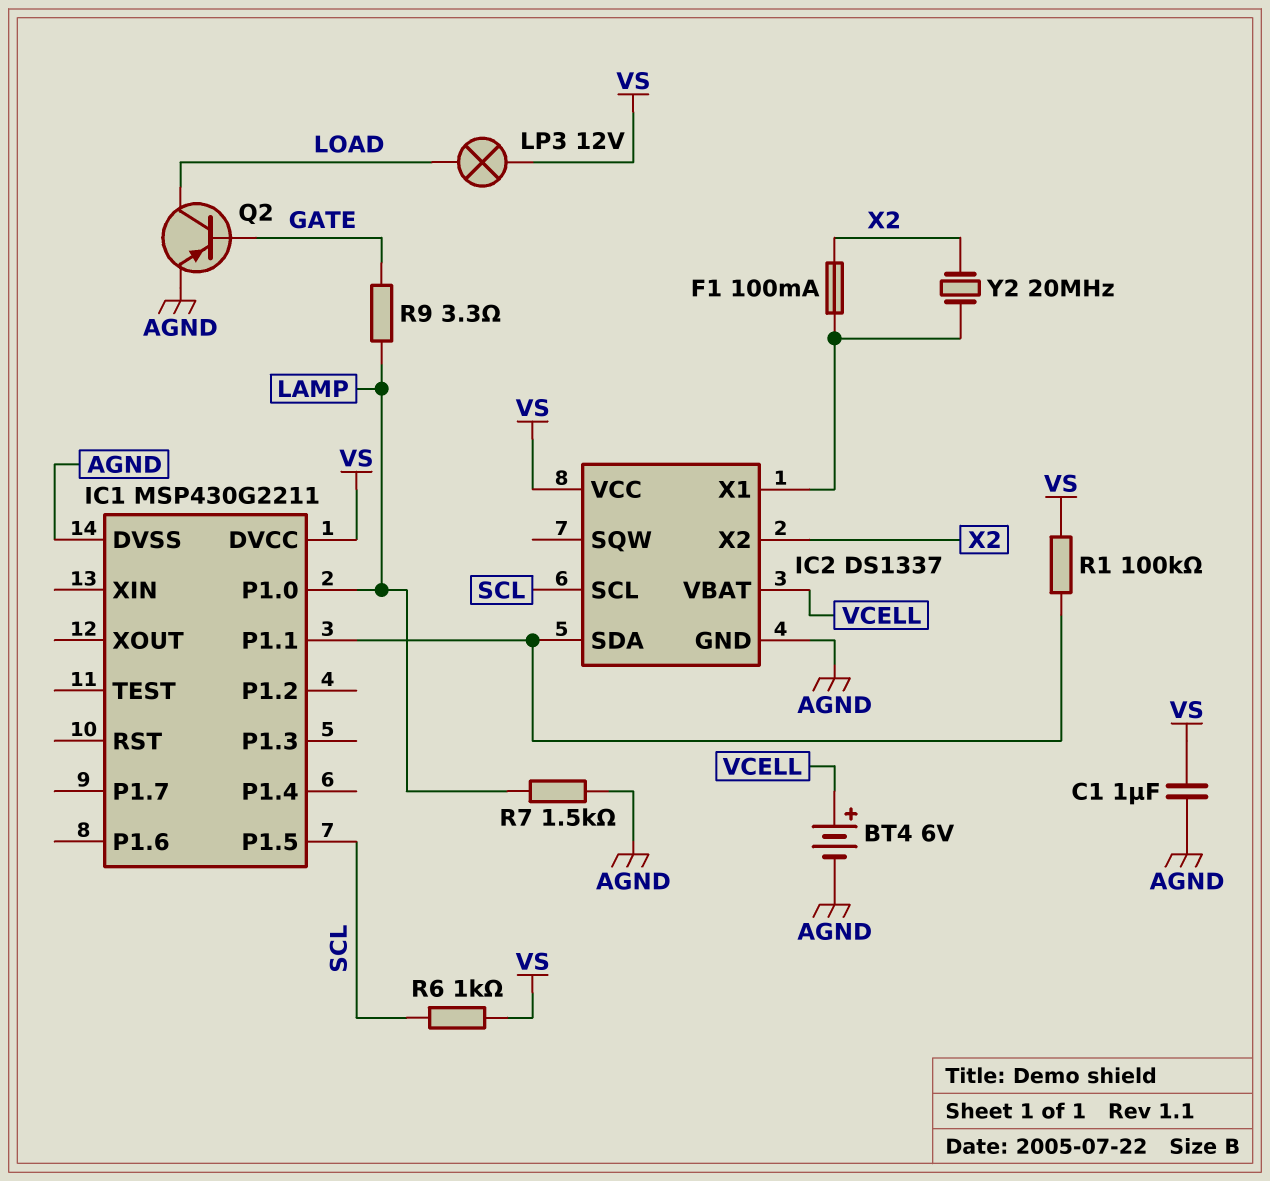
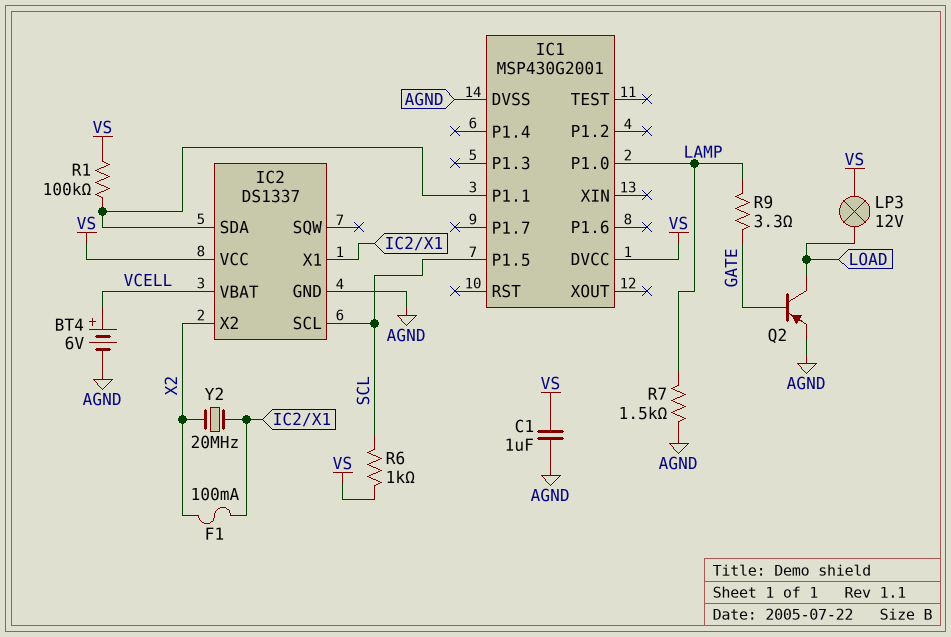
IC1: MSP430G2211 -> MSP430G2001

